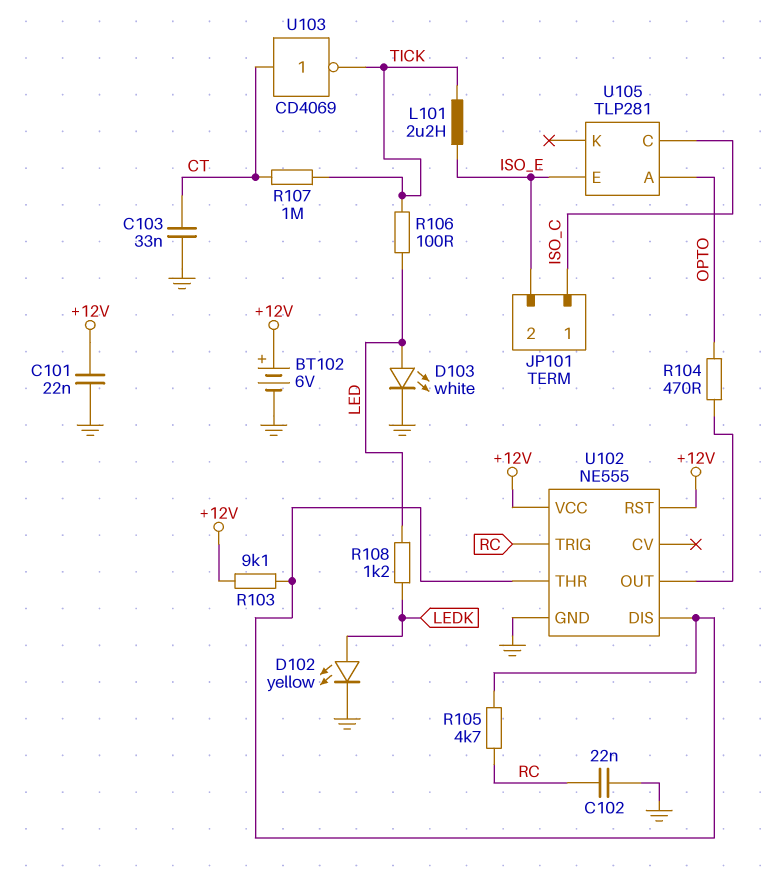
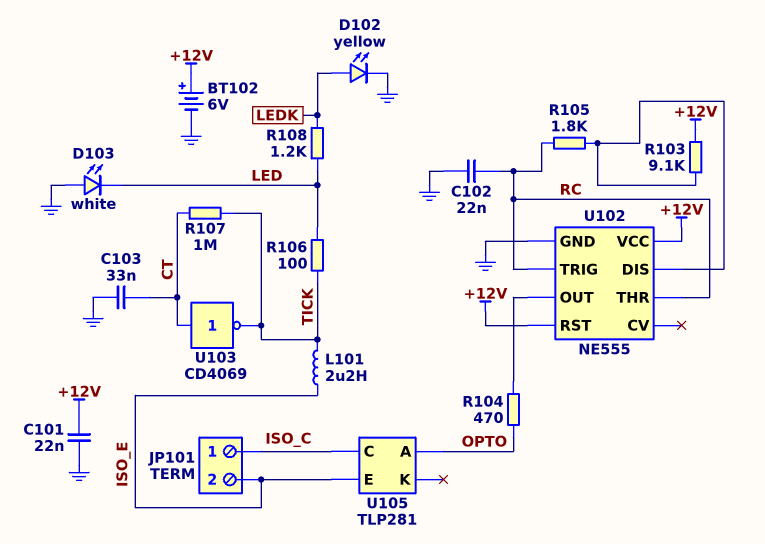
D103: LED white (A LED, K GND) -> LED white (A GND, K LED)
R105: 4.7k (RC, U102/DIS) -> 1.8k (RC, U102/DIS)
U102 pin THR: U102/DIS -> RC

